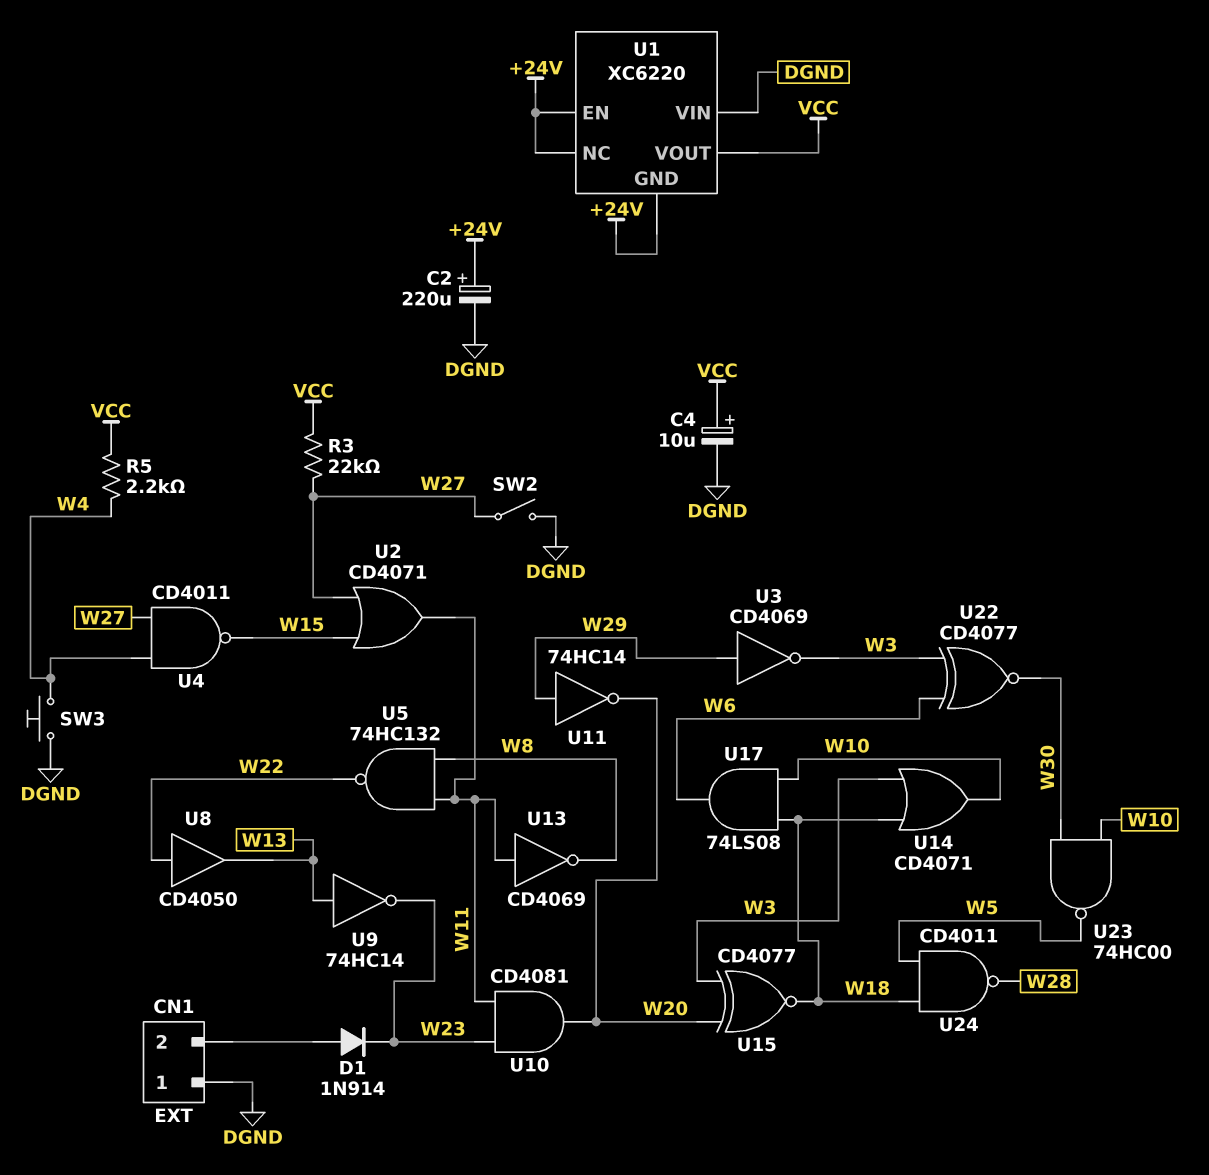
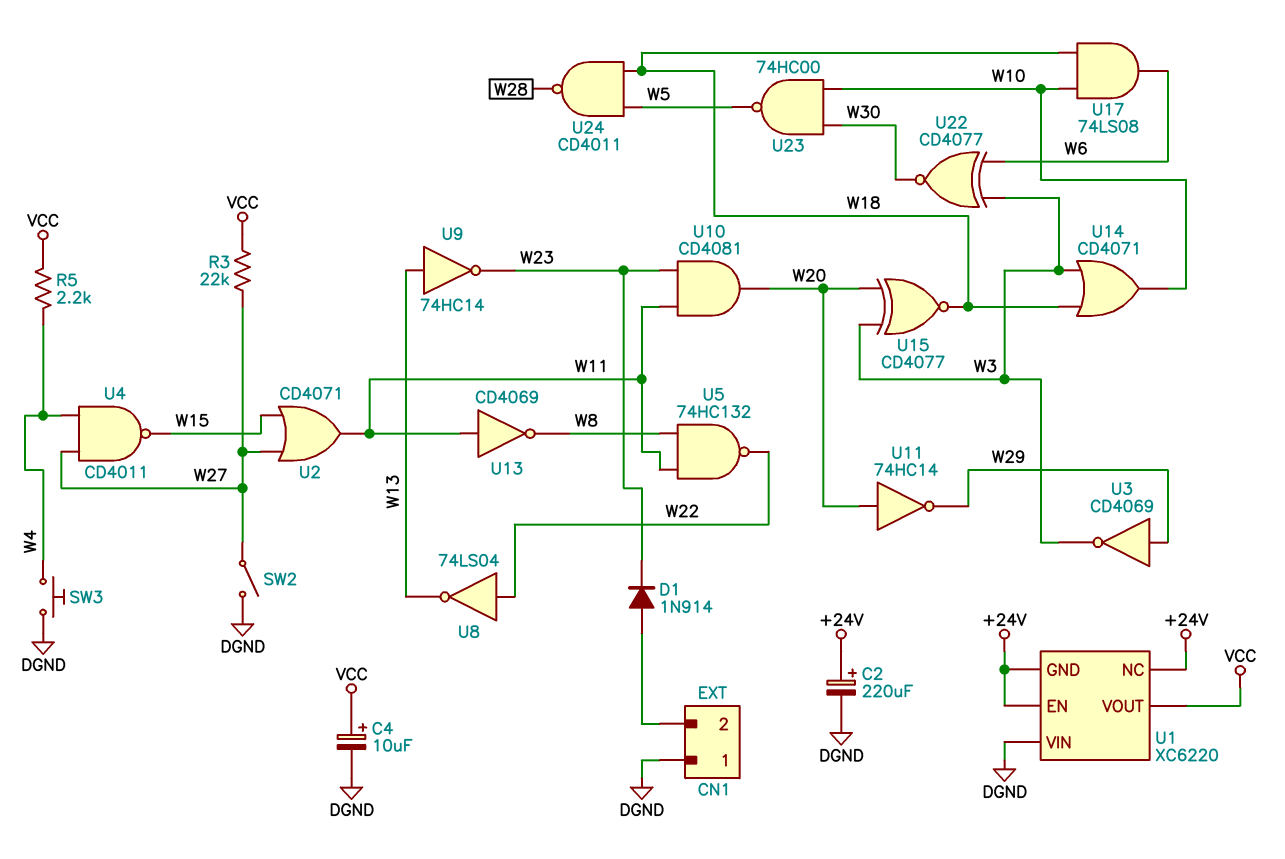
U8: buffer CD4050 (in W22, out W13) -> NOT 74LS04 (in W22, out W13)
U11: NOT 74HC14 (in W29, out W20) -> NOT 74HC14 (in W20, out W29)

